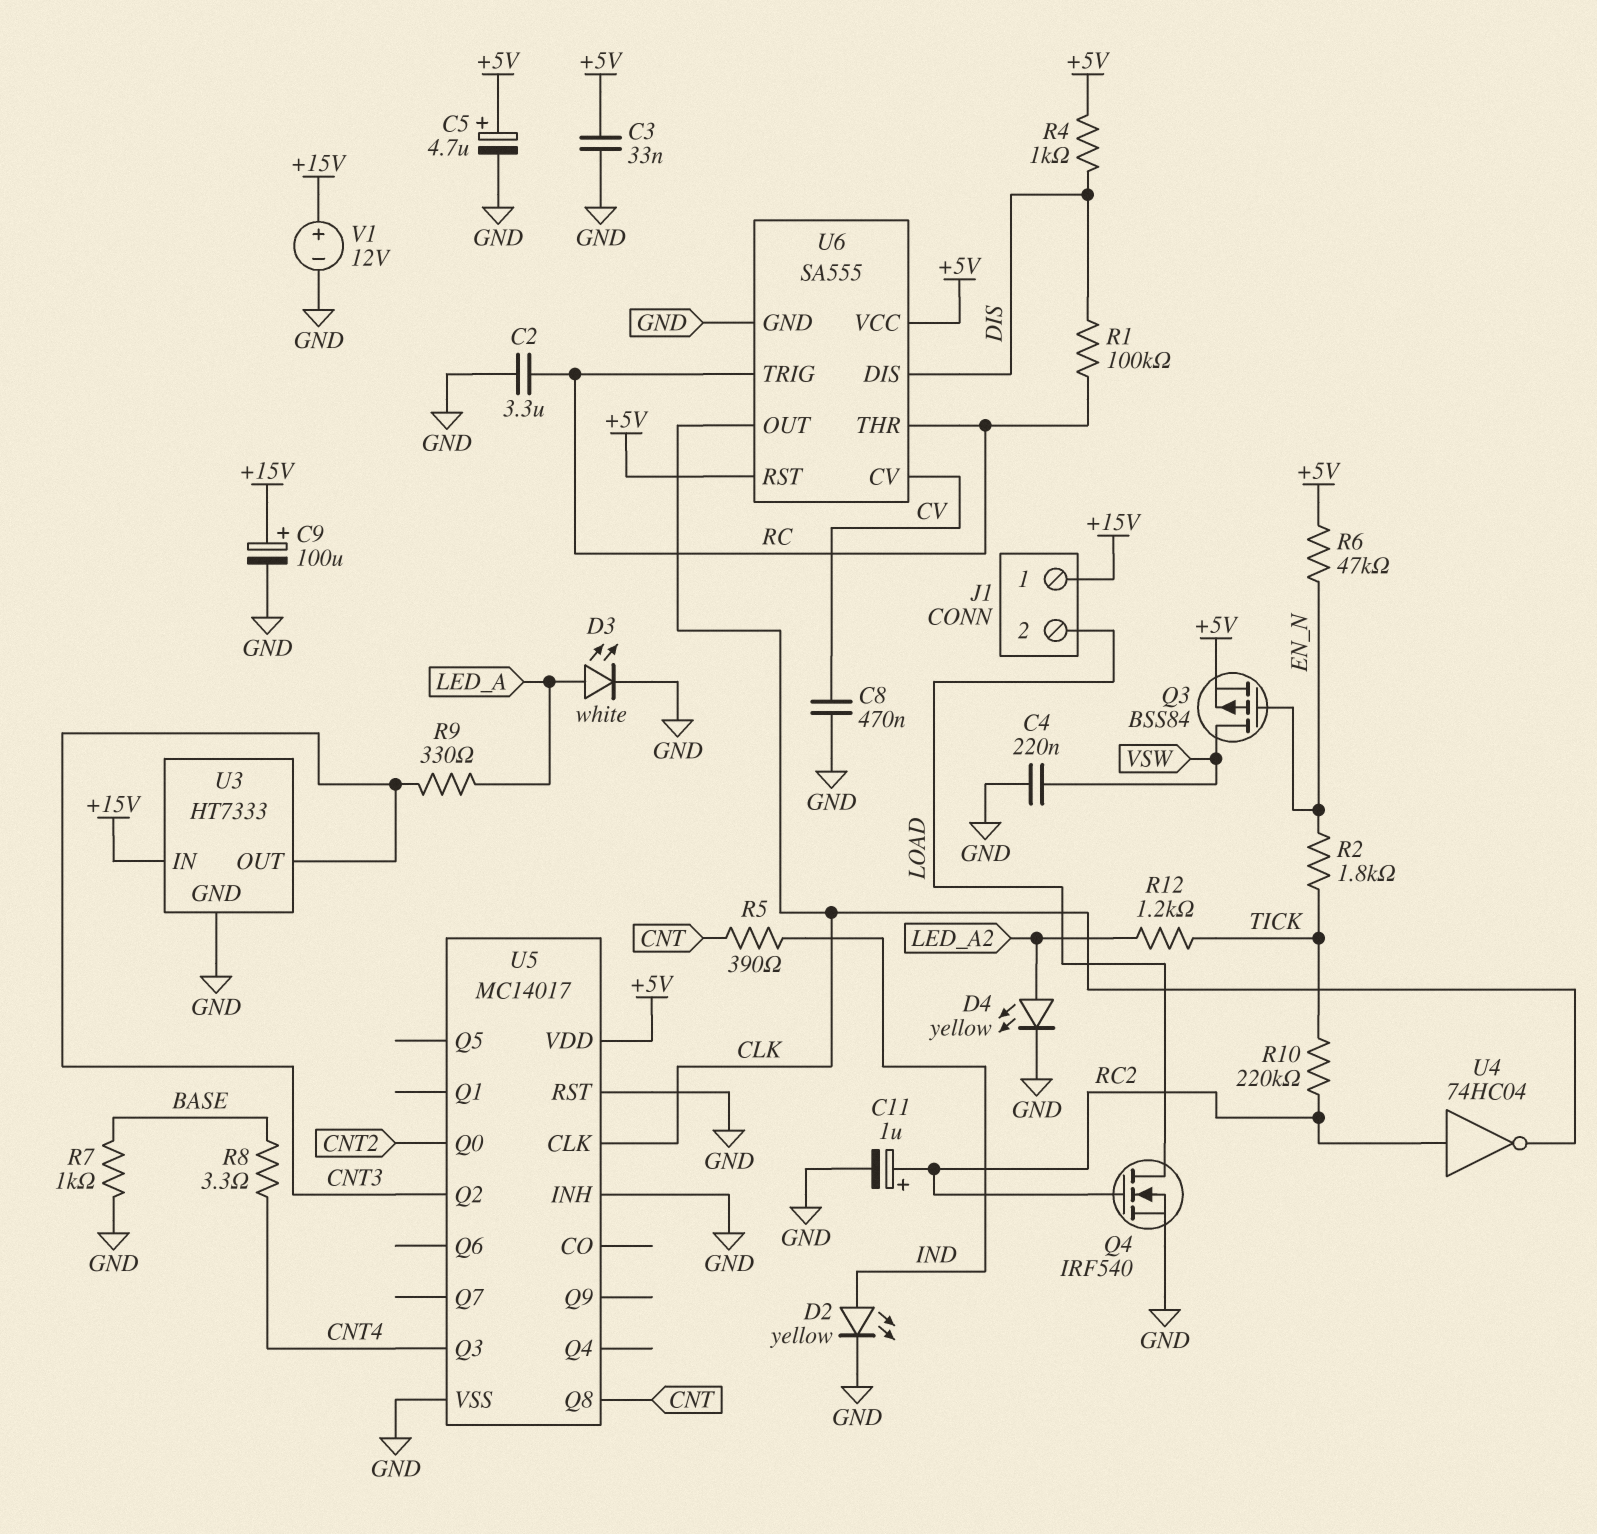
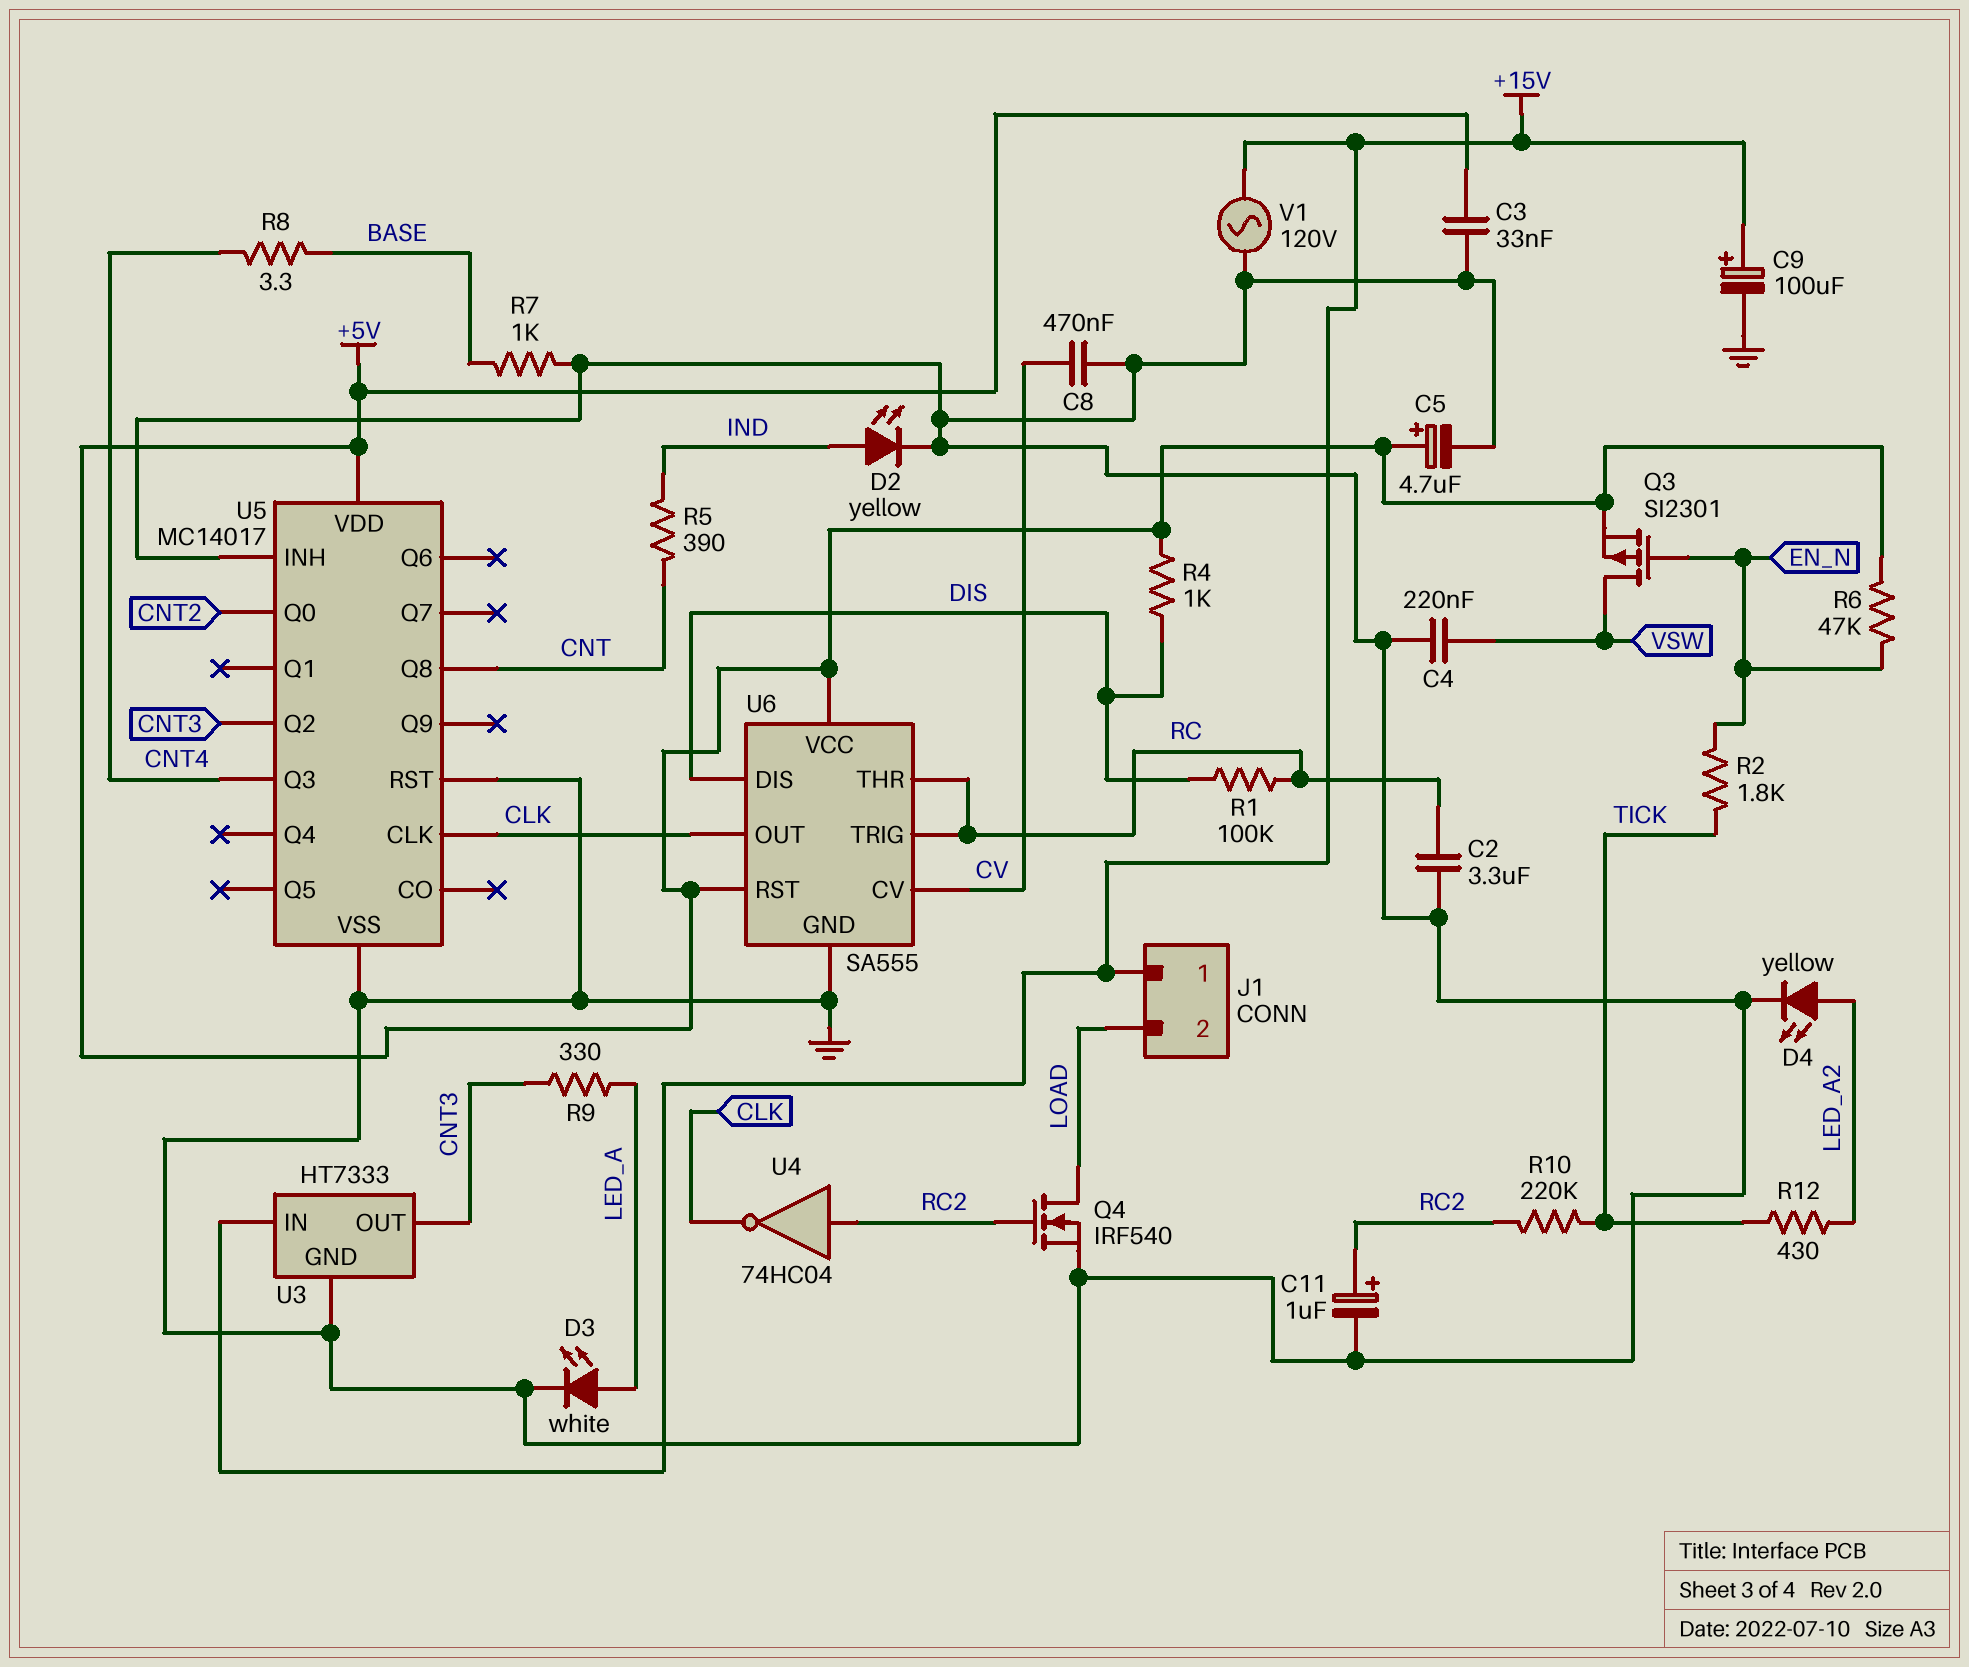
Q3: PMOS BSS84 (G EN_N, D VSW, S +5V) -> PMOS SI2301 (G EN_N, D VSW, S +5V)
R12: 1.2k (LED_A2, TICK) -> 430 (LED_A2, TICK)
V1: 12V (plus +15V, minus GND) -> AC 120V (+15V, GND)

